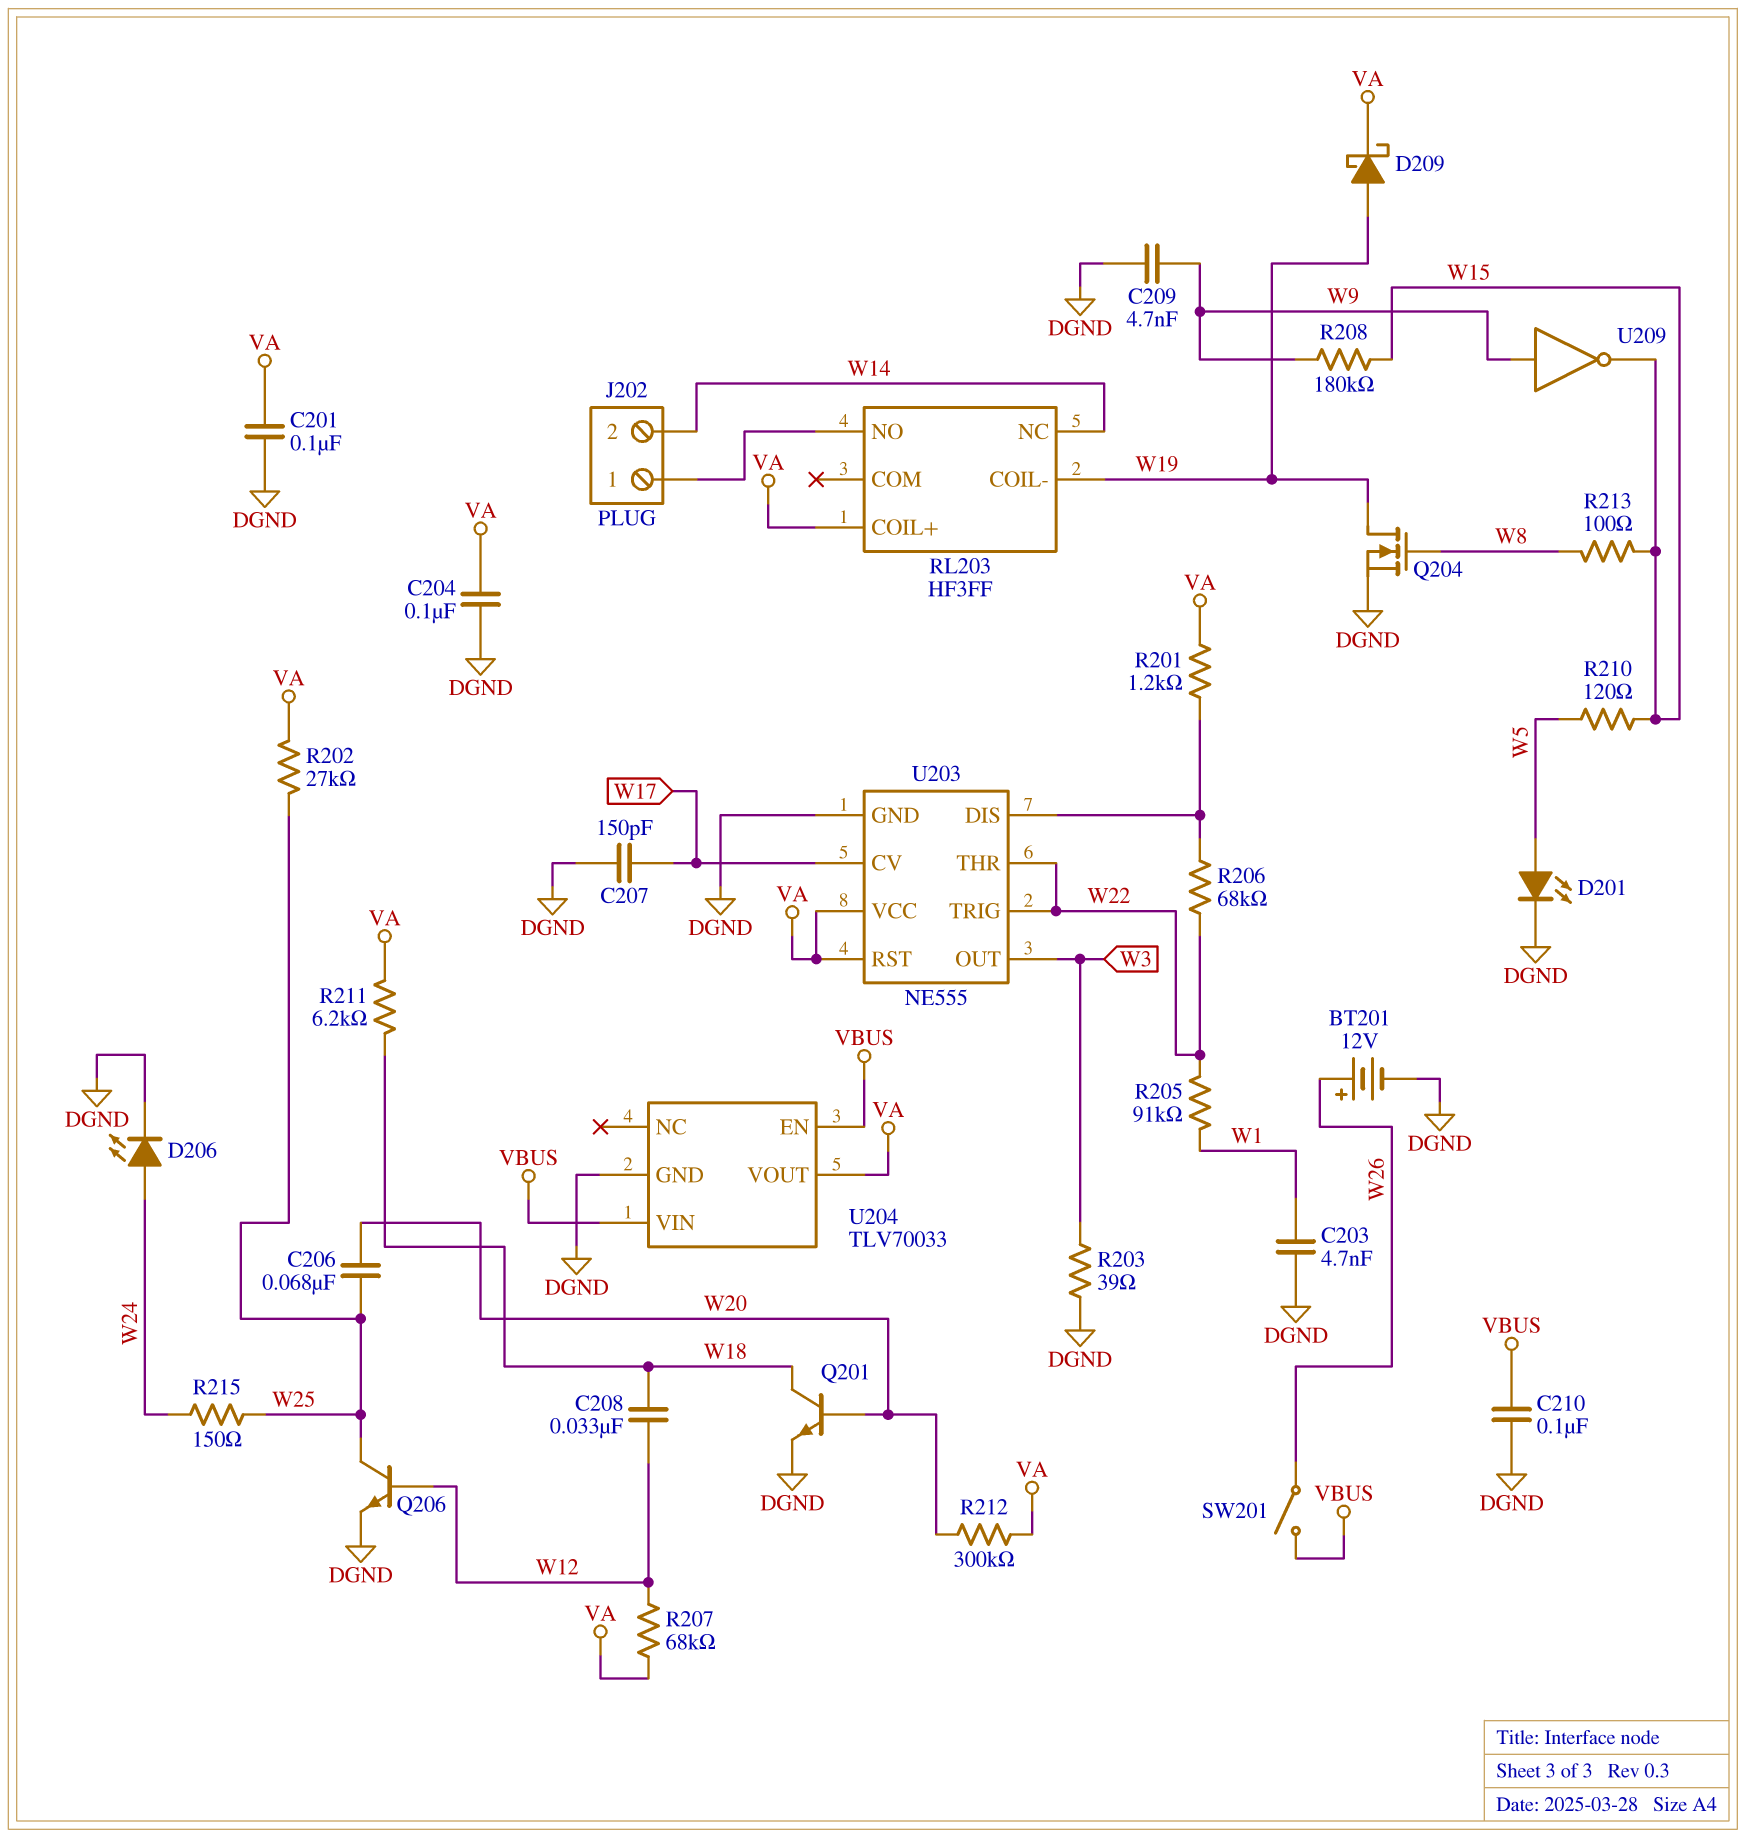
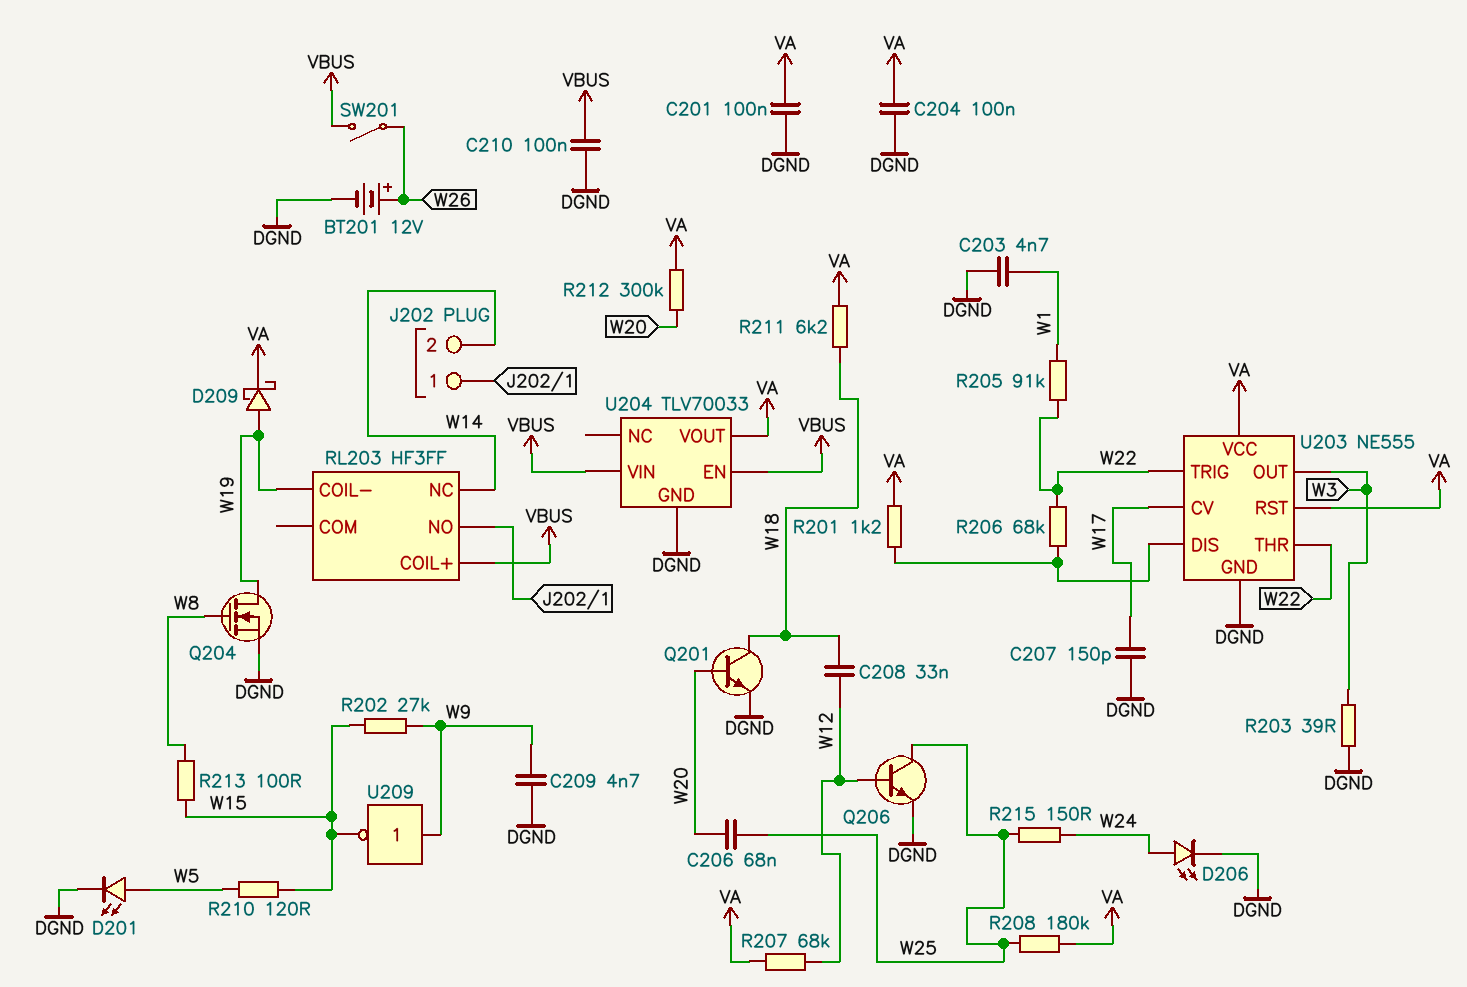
R202: 27k (VA, W25) -> 27k (W9, W15)
R208: 180k (W9, W15) -> 180k (VA, W25)
RL203 pin COIL+: VA -> VBUS

